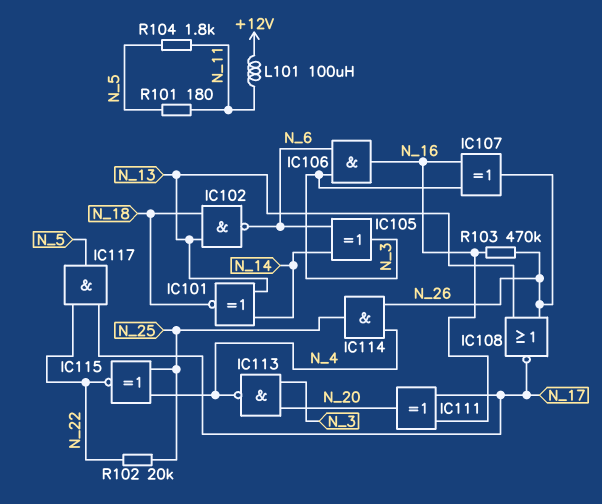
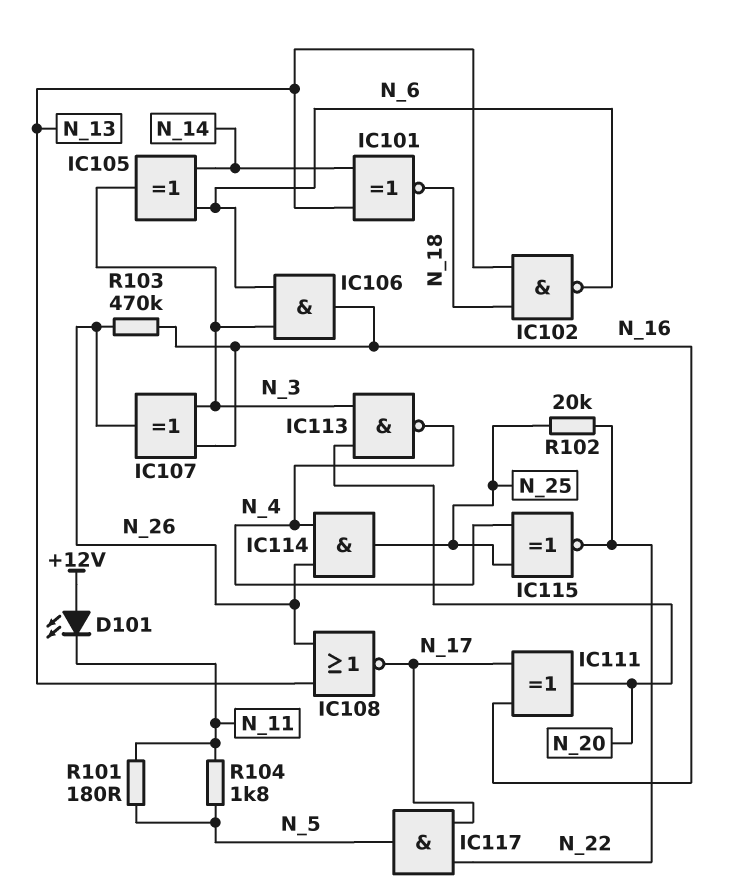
D101: none -> LED (A +12V, K N_11)
L101: 100uH (+12V, N_11) -> none

